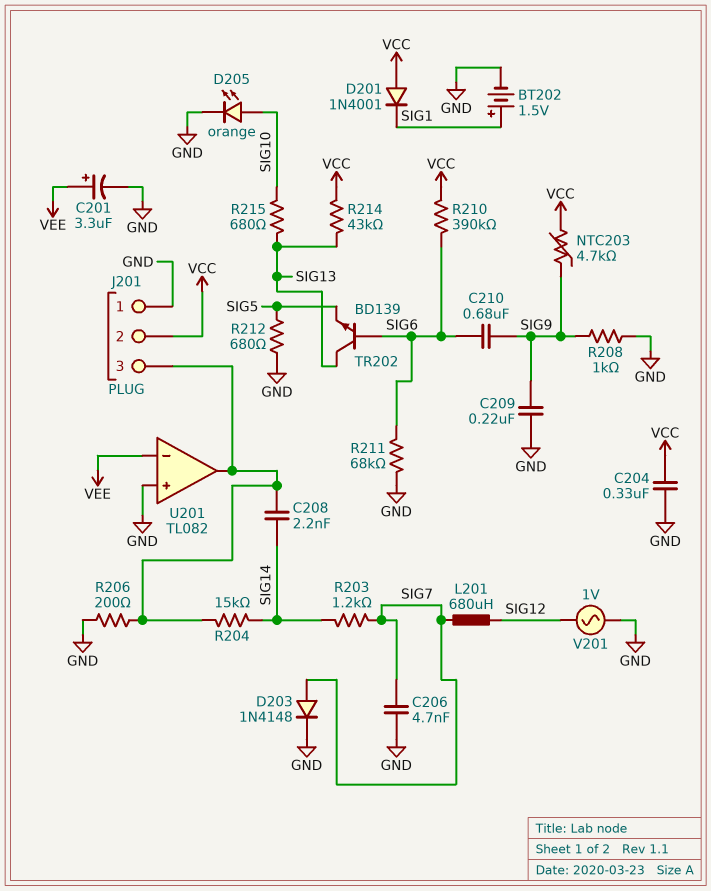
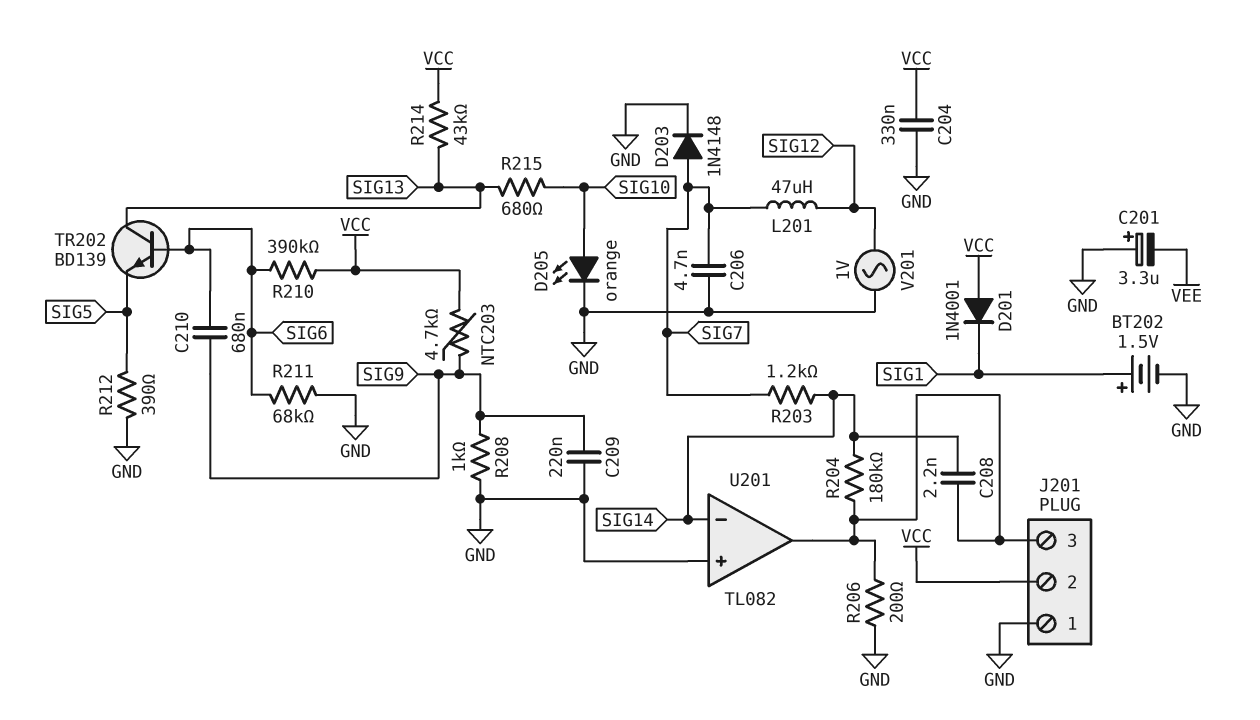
C201: 3.3uF (plus VEE, minus GND) -> 3.3uF (plus GND, minus VEE)
L201: 680uH (SIG7, SIG12) -> 47uH (SIG7, SIG12)
R204: 15k (J201/3, SIG14) -> 180k (J201/3, SIG14)
R212: 680 (GND, SIG5) -> 390 (GND, SIG5)
U201 pin in-: VEE -> SIG14

